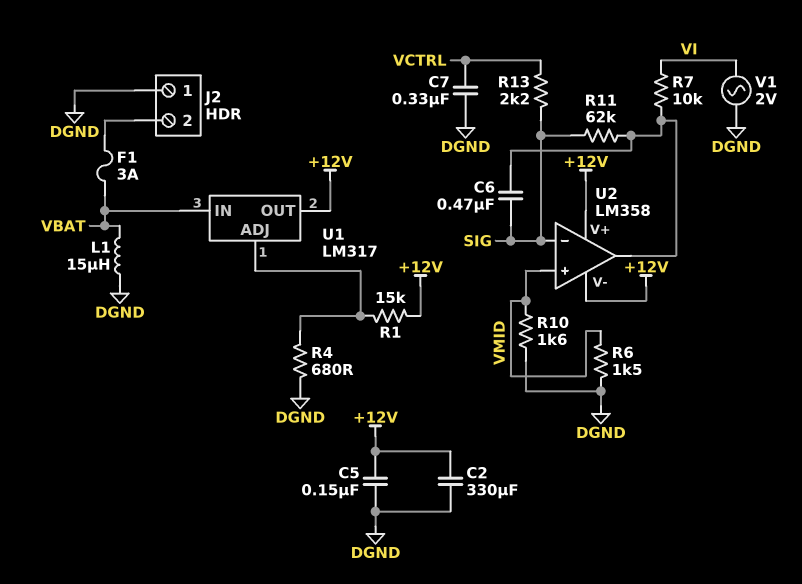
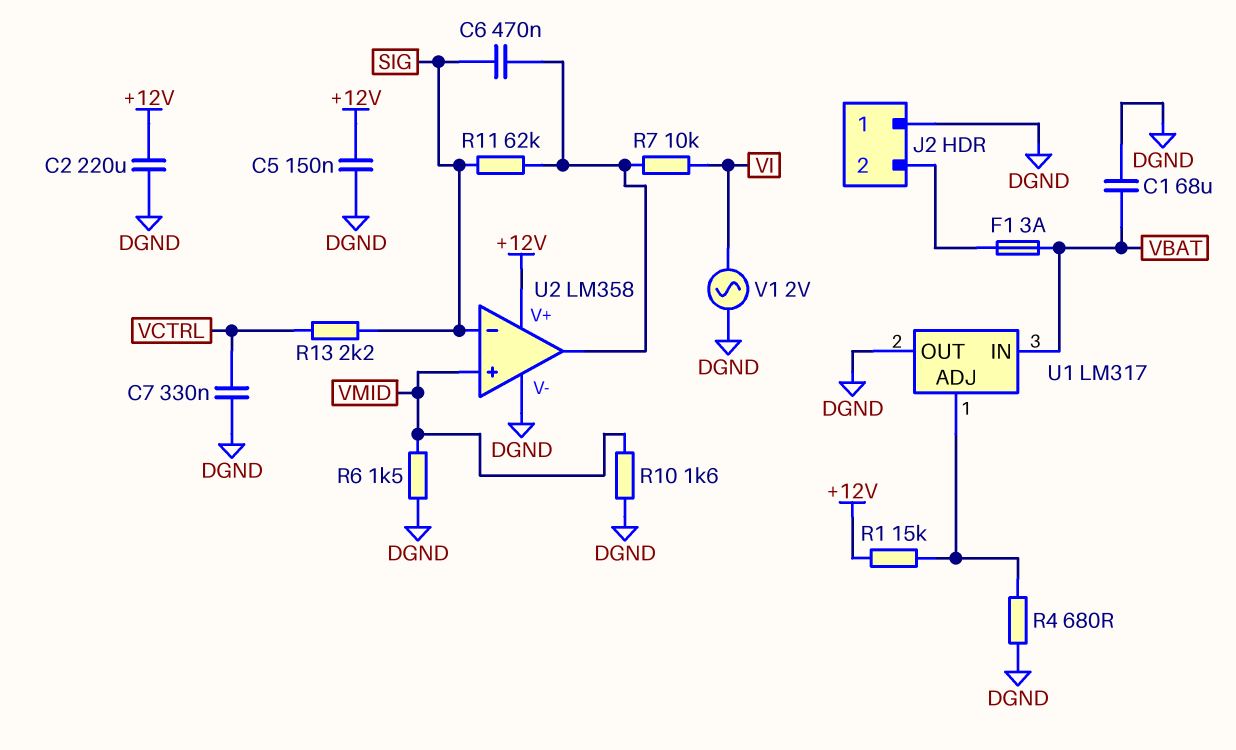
C1: none -> 68uF (DGND, VBAT)
C2: 330uF (+12V, DGND) -> 220uF (+12V, DGND)
L1: 15uH (DGND, VBAT) -> none
U1 pin OUT: +12V -> DGND
U2 pin V-: +12V -> DGND

